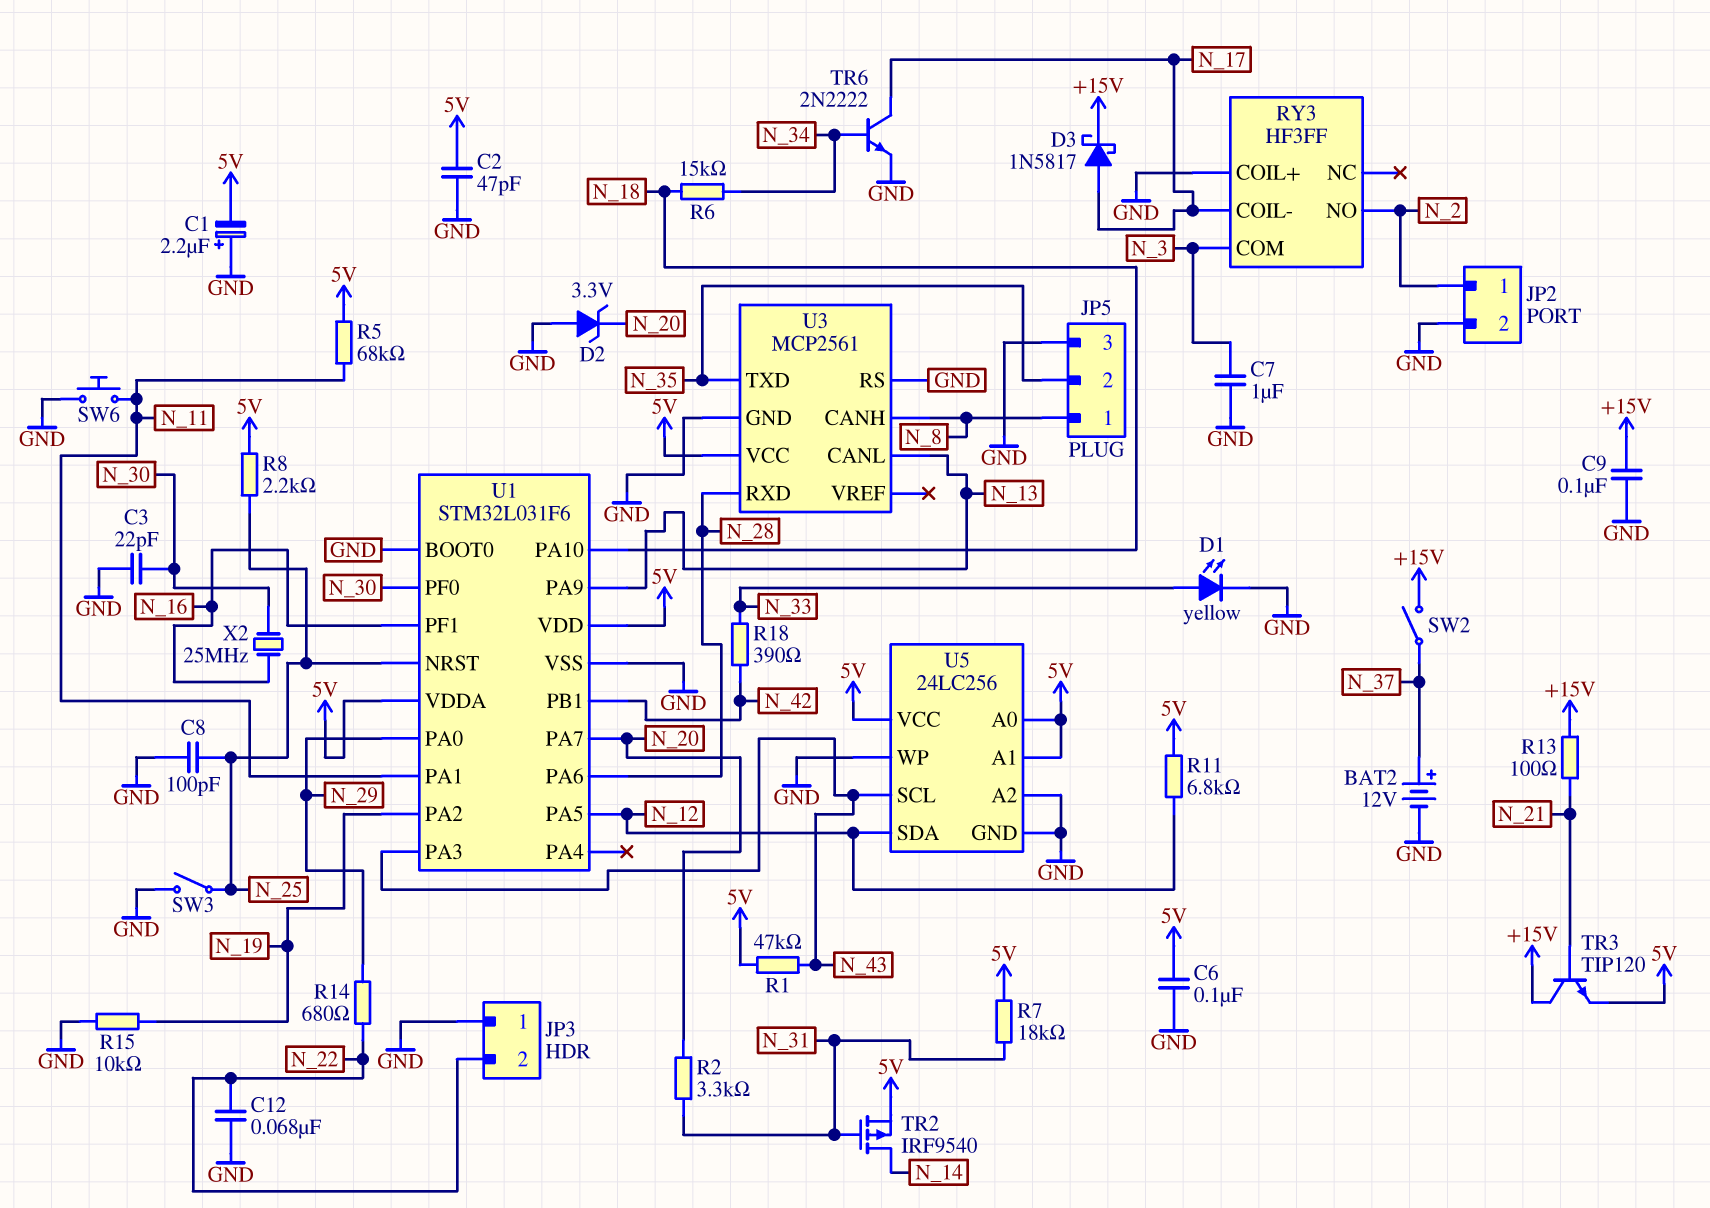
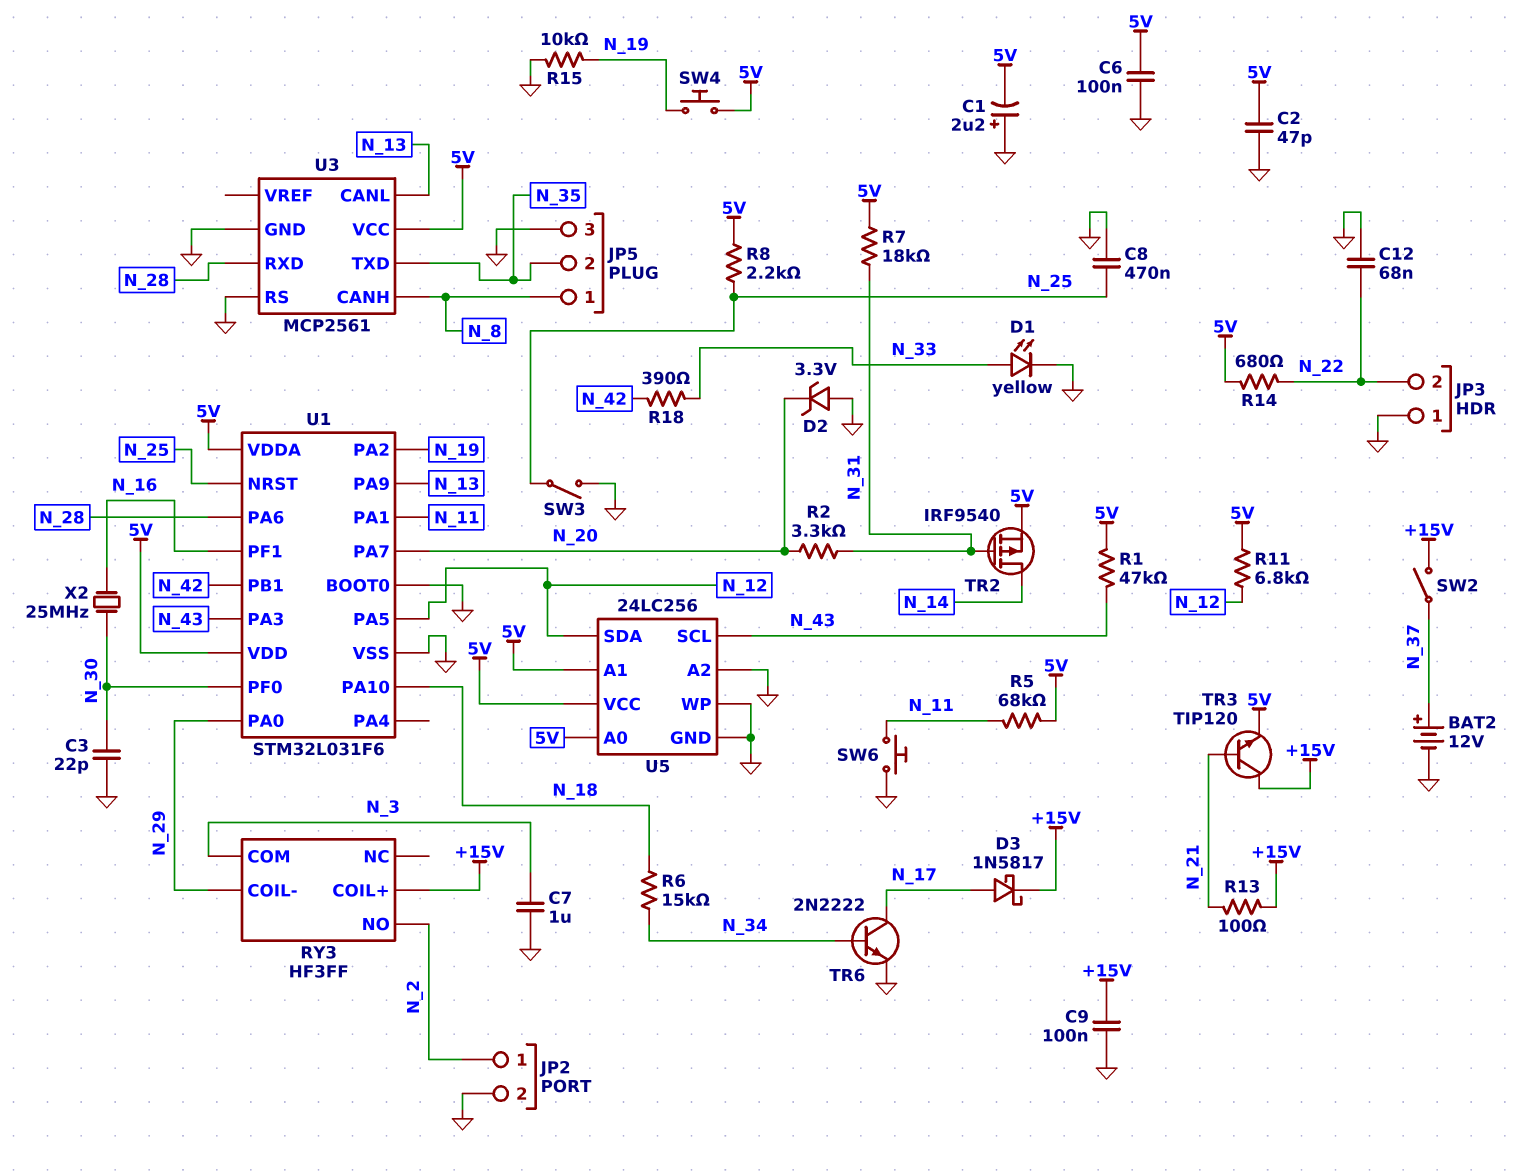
C8: 100pF (GND, N_25) -> 470nF (GND, N_25)
R14: 680 (N_22, N_29) -> 680 (5V, N_22)
RY3 pin COIL+: GND -> +15V
RY3 pin COIL-: N_17 -> N_29
SW4: none -> button (5V, N_19)

